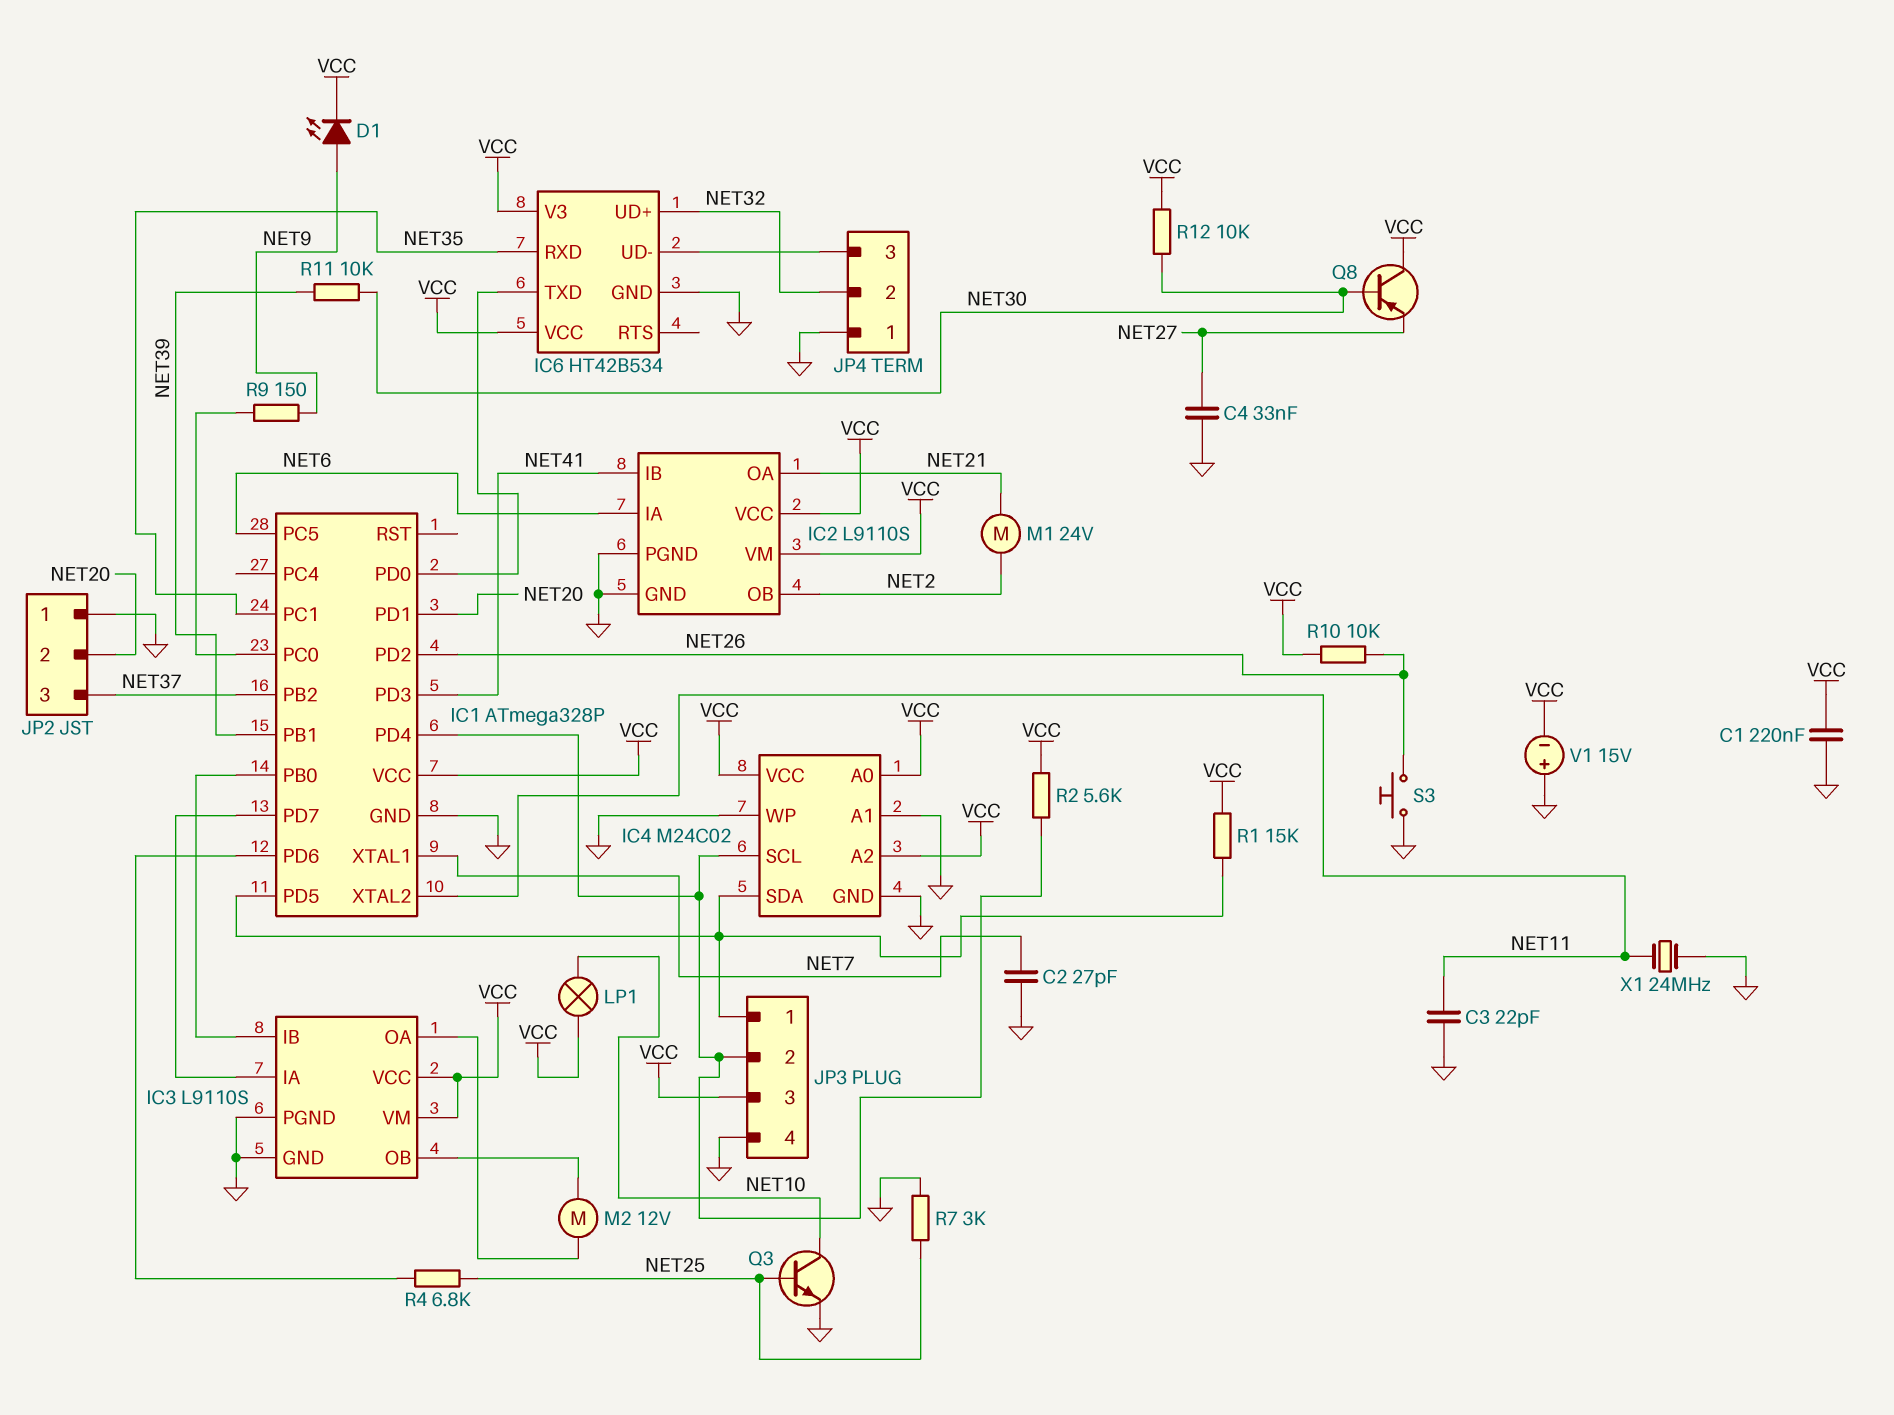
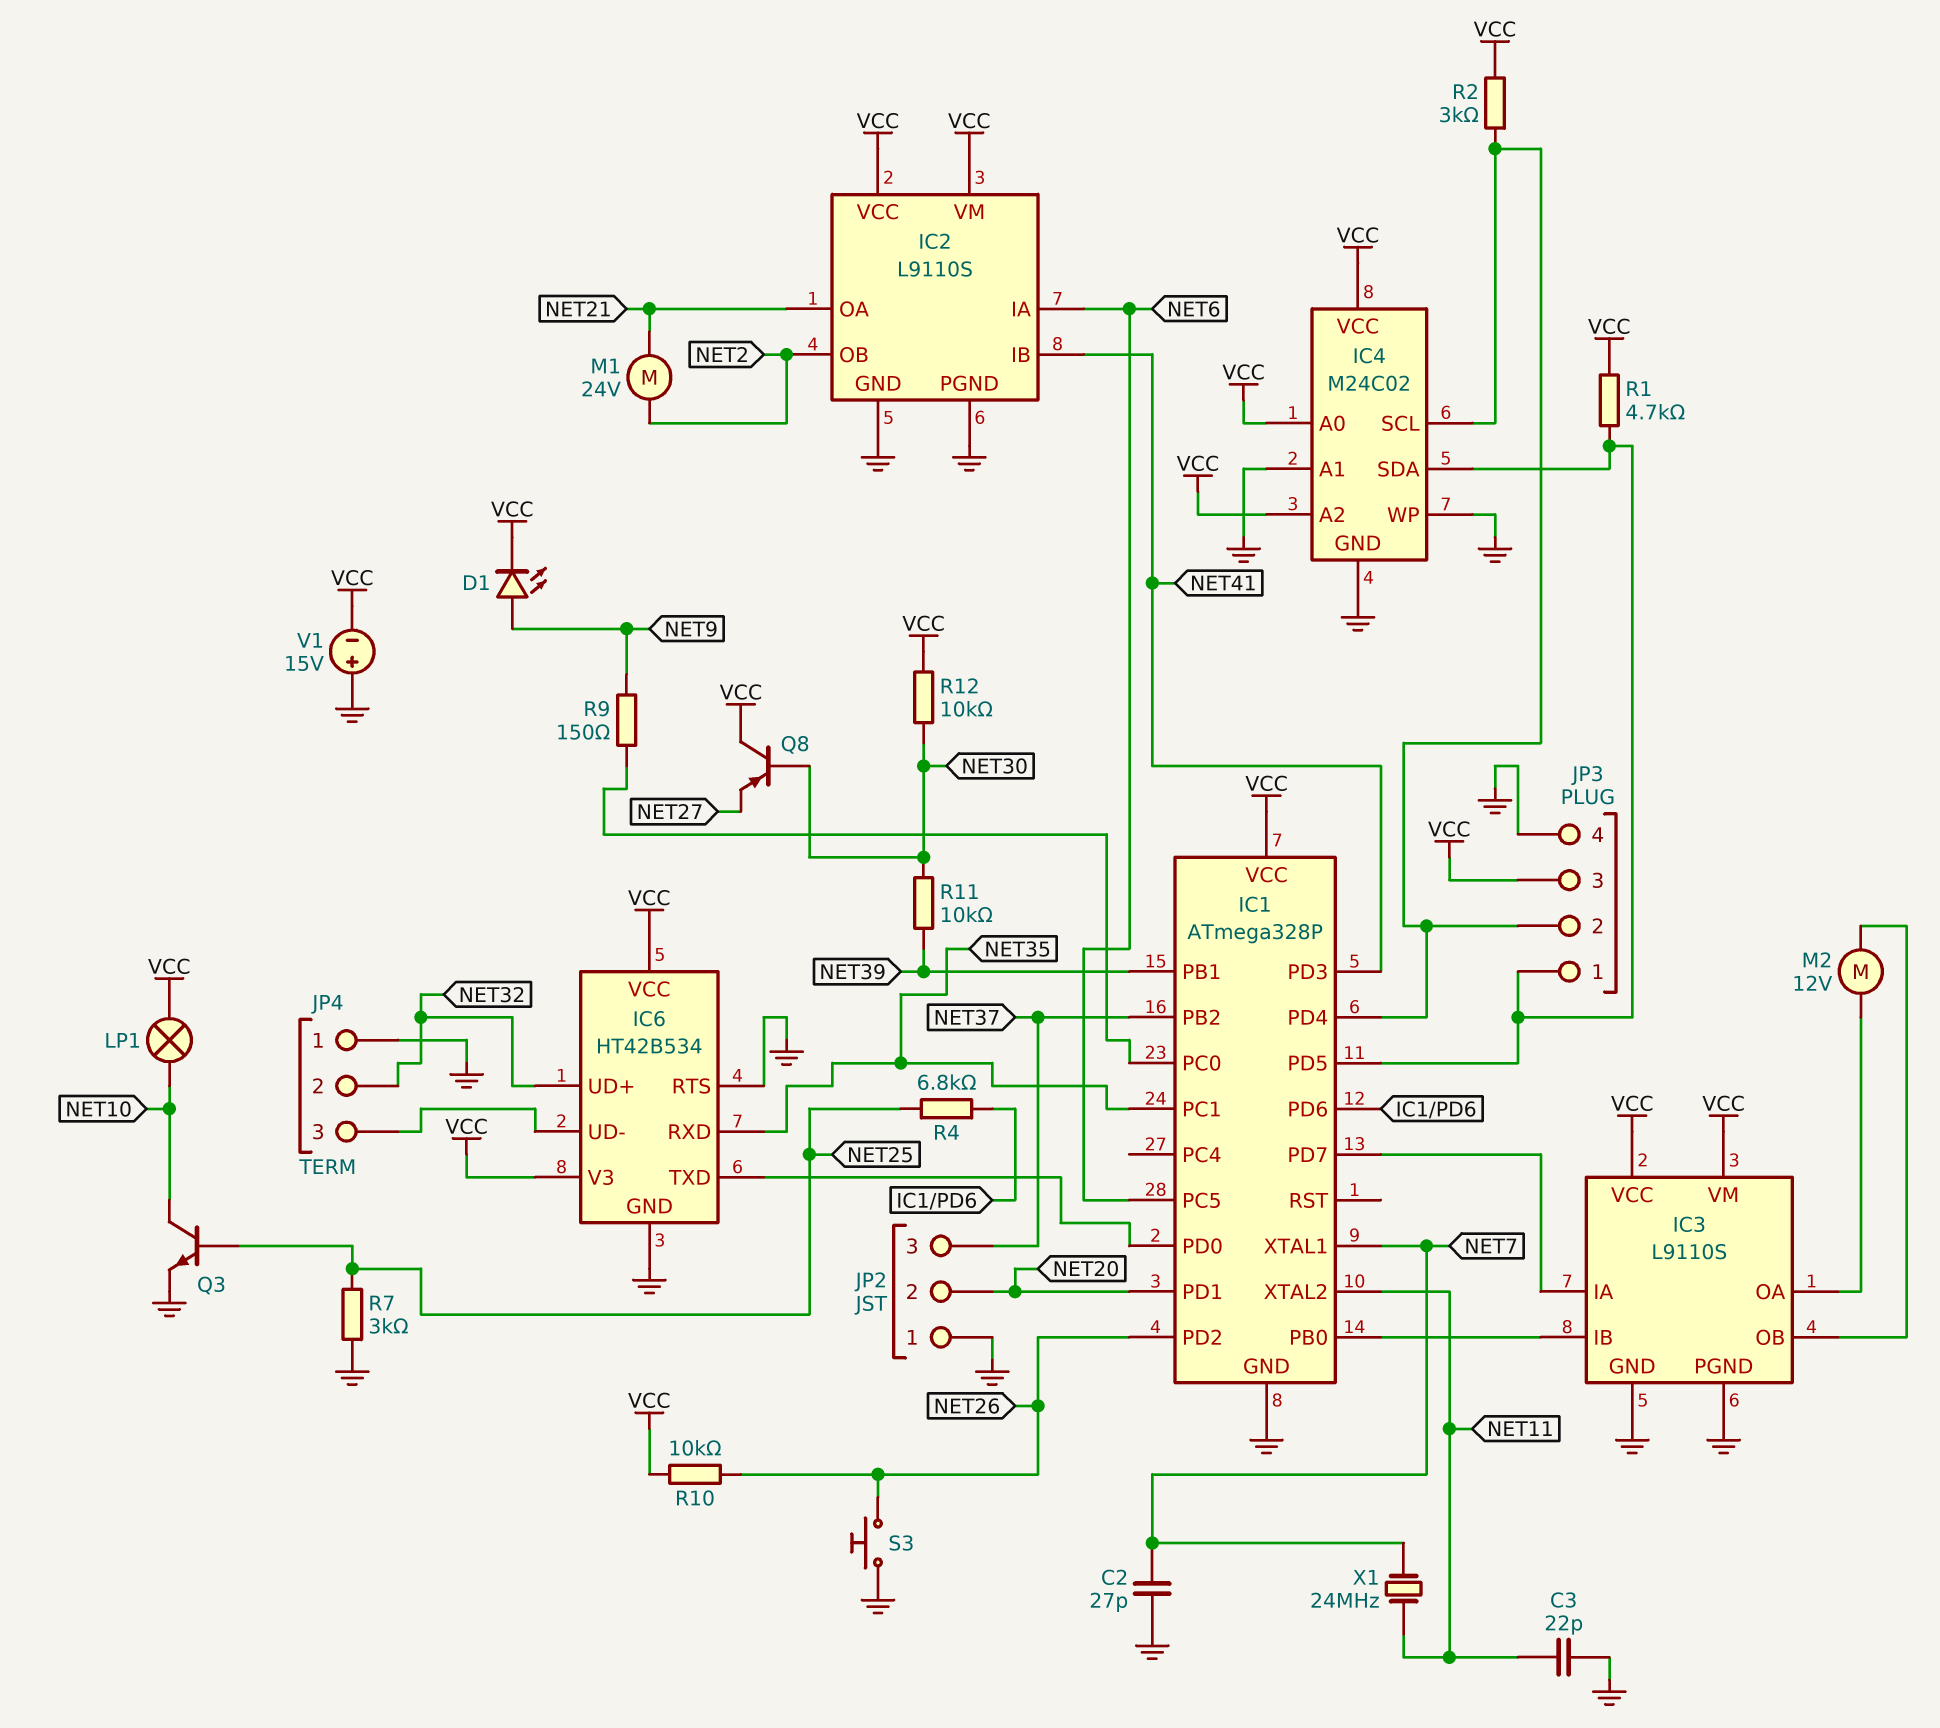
C1: 220nF (GND, VCC) -> none
C4: 33nF (GND, NET27) -> none
IC6 pin RTS: none -> GND
R1: 15k (IC1/PD5, VCC) -> 4.7k (IC1/PD5, VCC)
R2: 5.6k (IC1/PD4, VCC) -> 3k (IC1/PD4, VCC)
X1: 24MHz (GND, NET11) -> 24MHz (NET7, NET11)

